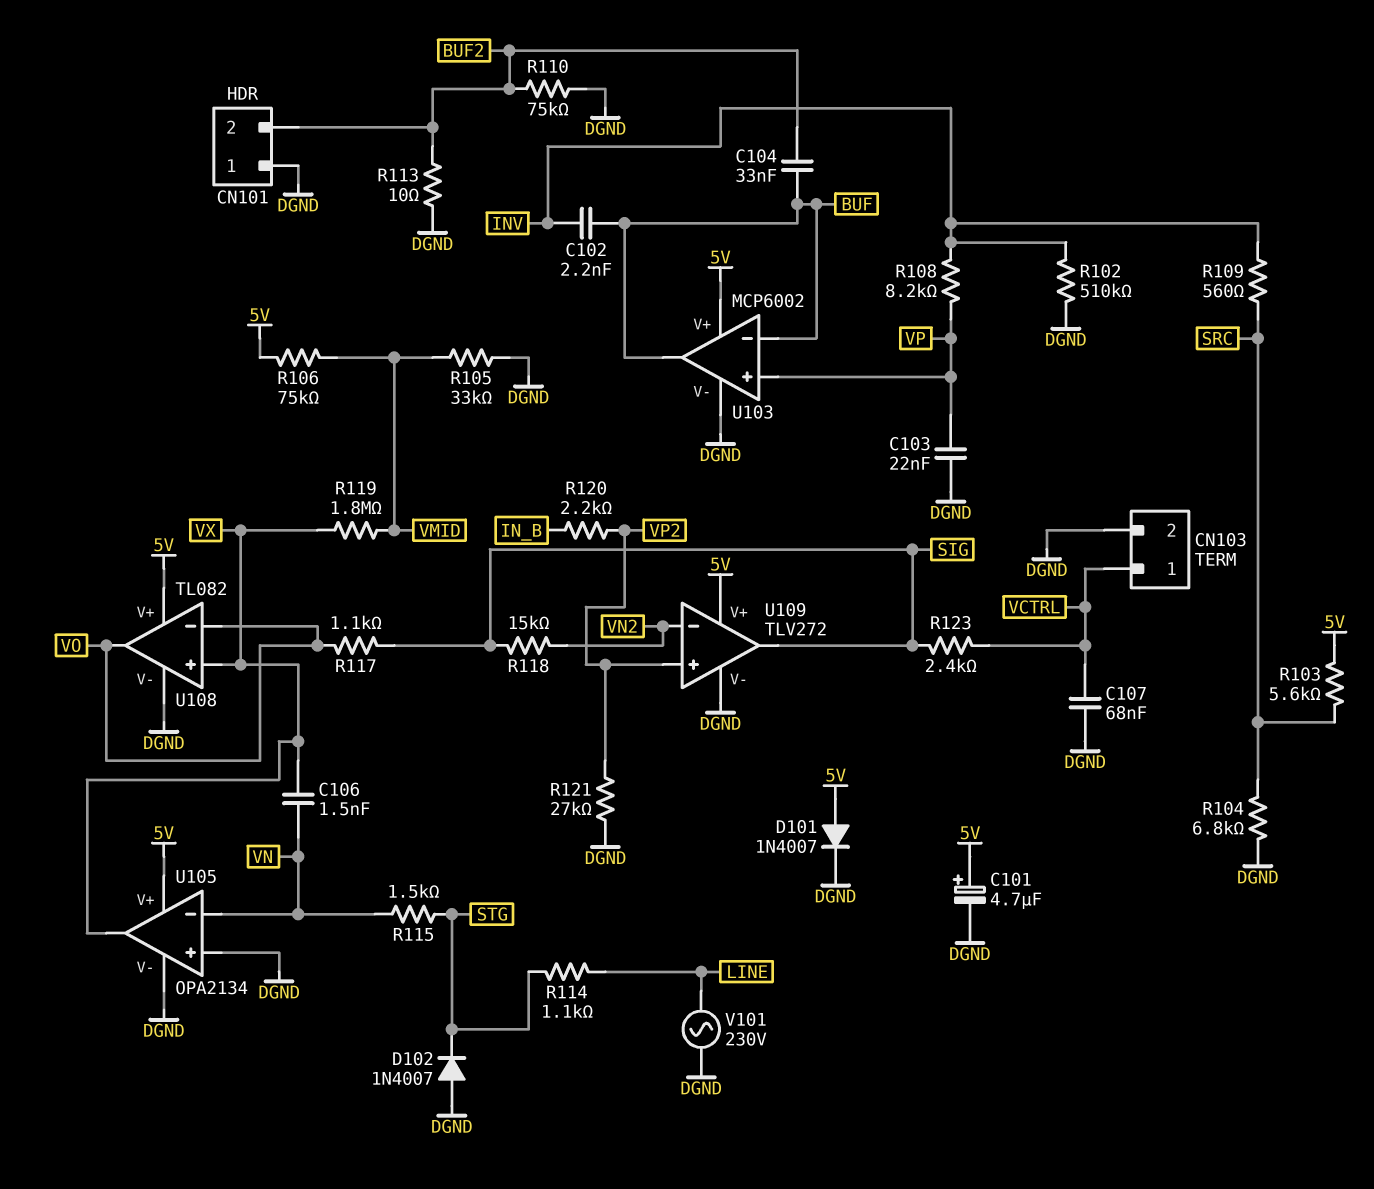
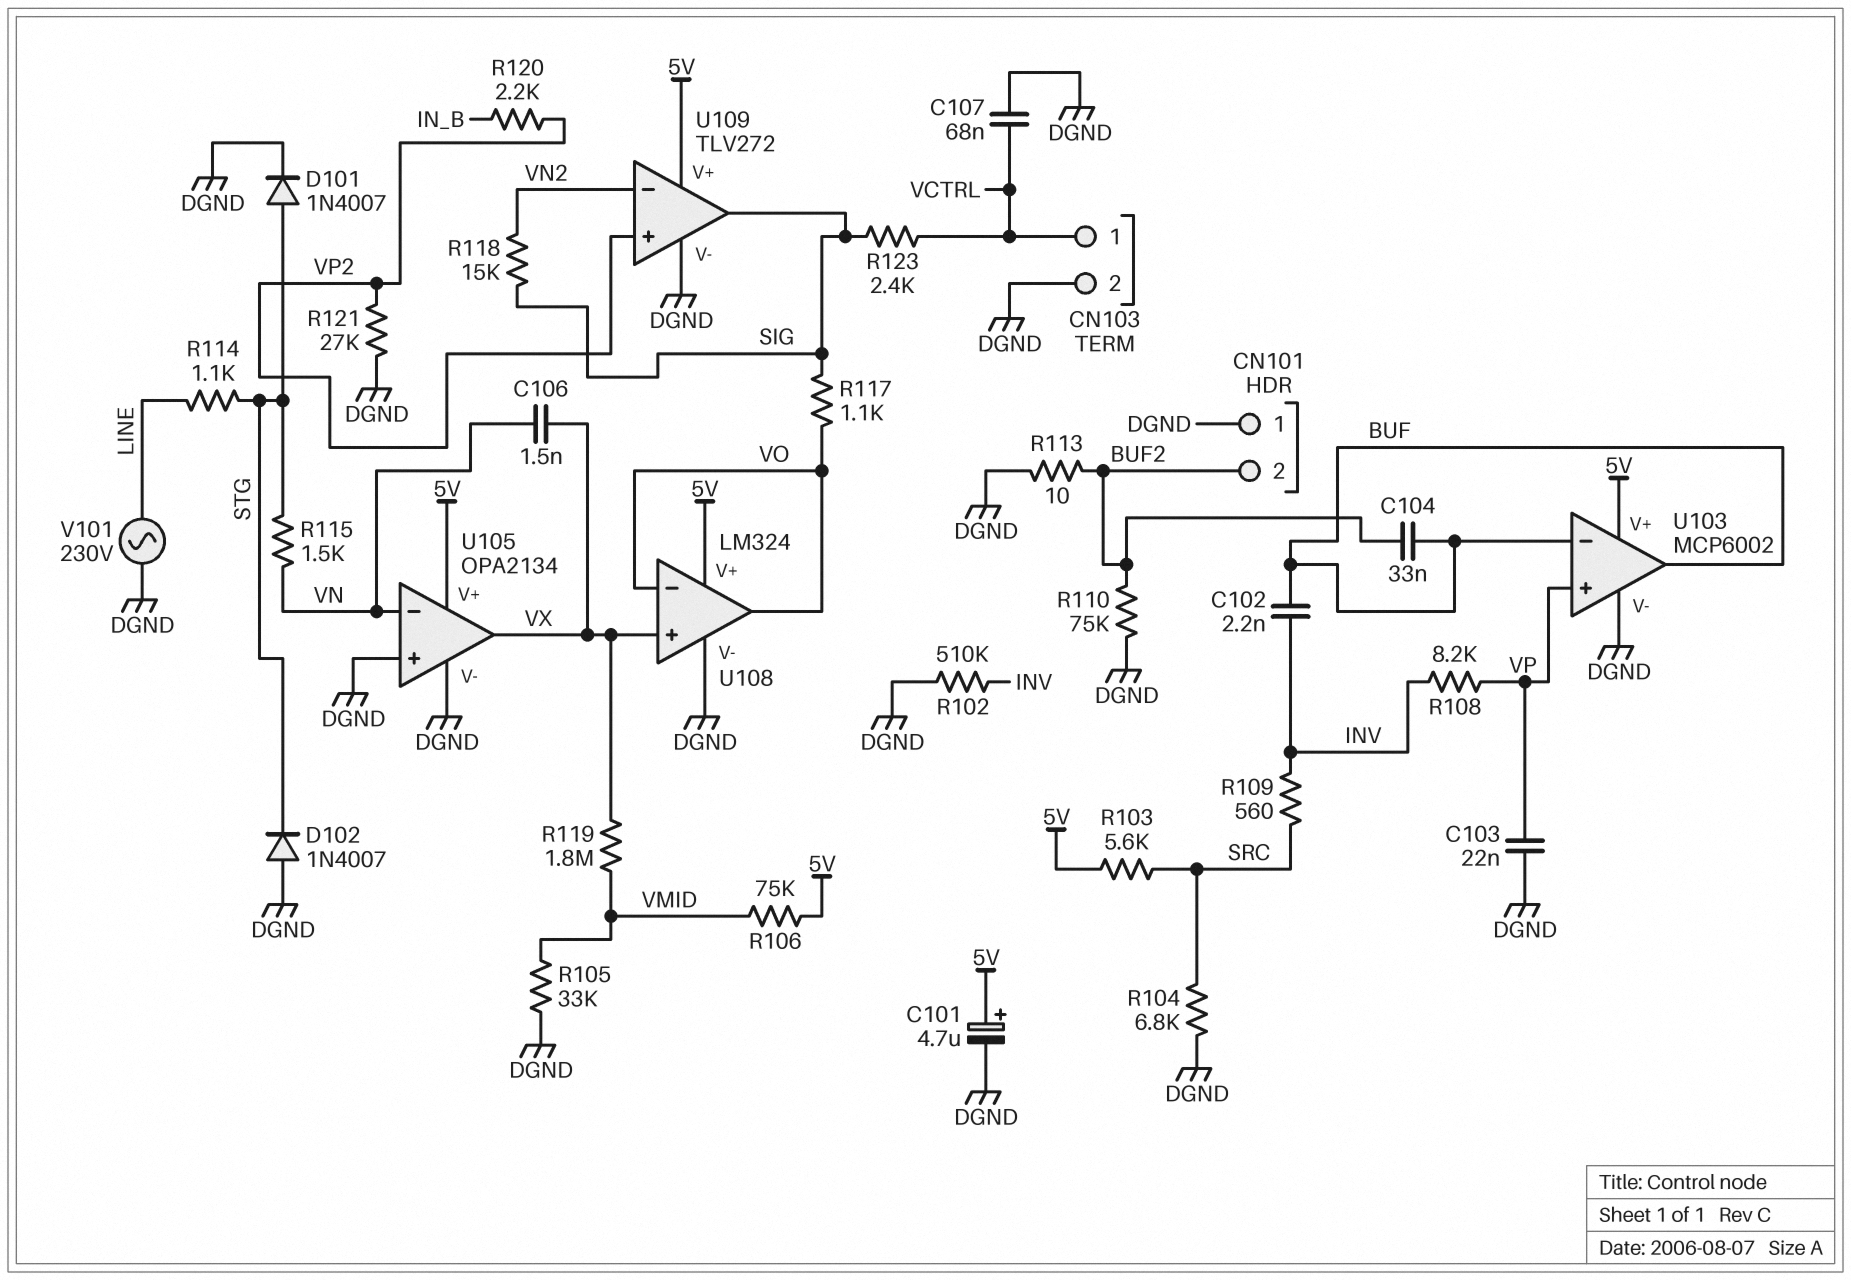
D101: diode 1N4007 (A 5V, K DGND) -> diode 1N4007 (A STG, K DGND)
U108: TL082 -> LM324

